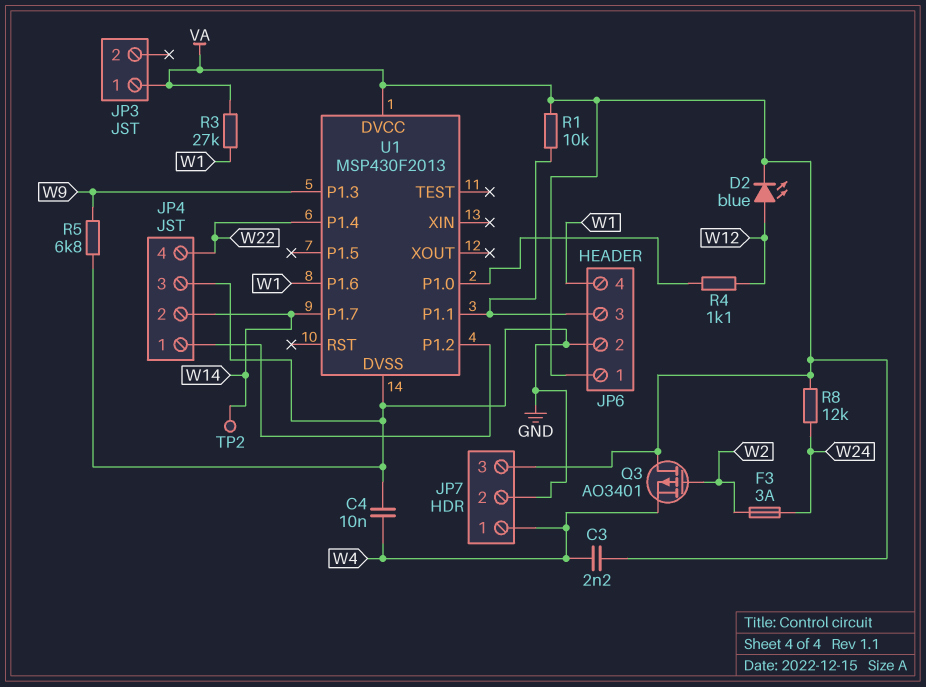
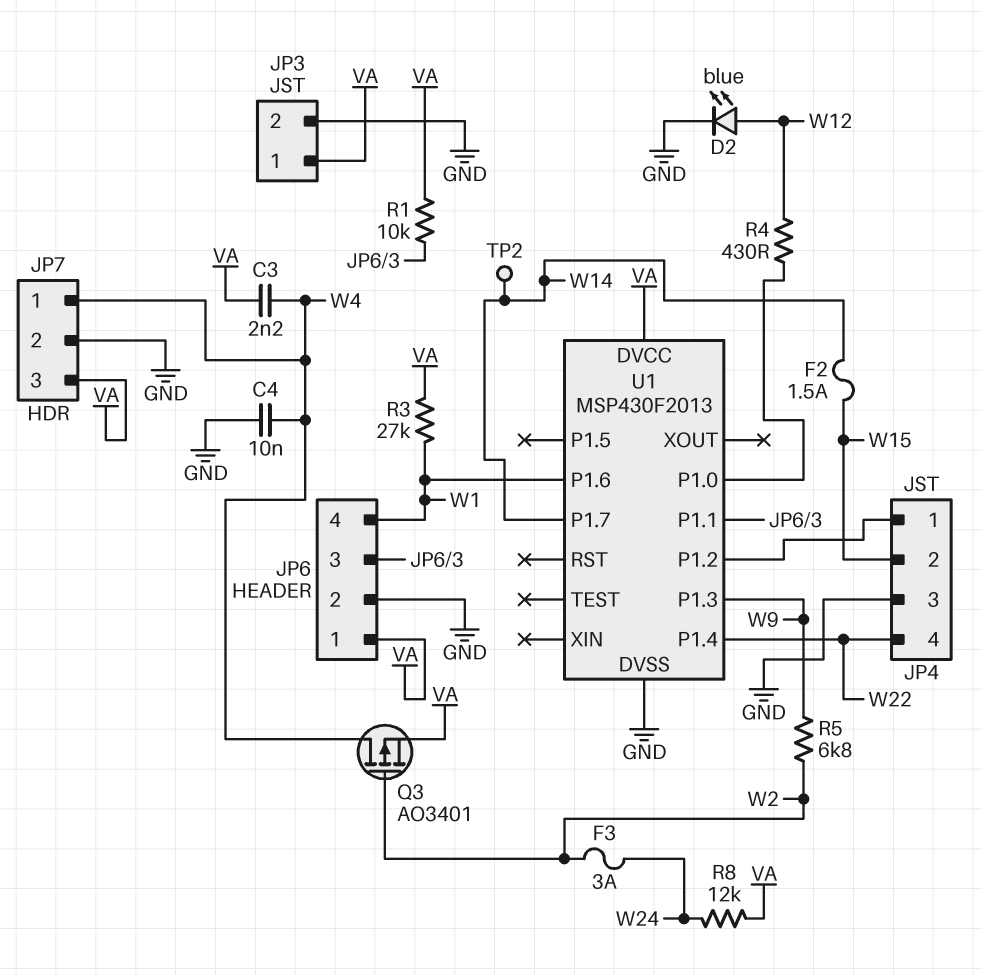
D2: LED blue (A W12, K VA) -> LED blue (A W12, K GND)
F2: none -> 1.5A (W14, W15)
JP3 pin 2: none -> GND
JP4 pin 2: W14 -> W15
Q3: PMOS AO3401 (G W2, D VA, S W4) -> PMOS AO3401 (G W2, D W4, S VA)
R4: 1.1k (U1/P1.0, W12) -> 430 (U1/P1.0, W12)
R5: 6.8k (GND, W9) -> 6.8k (W2, W9)

